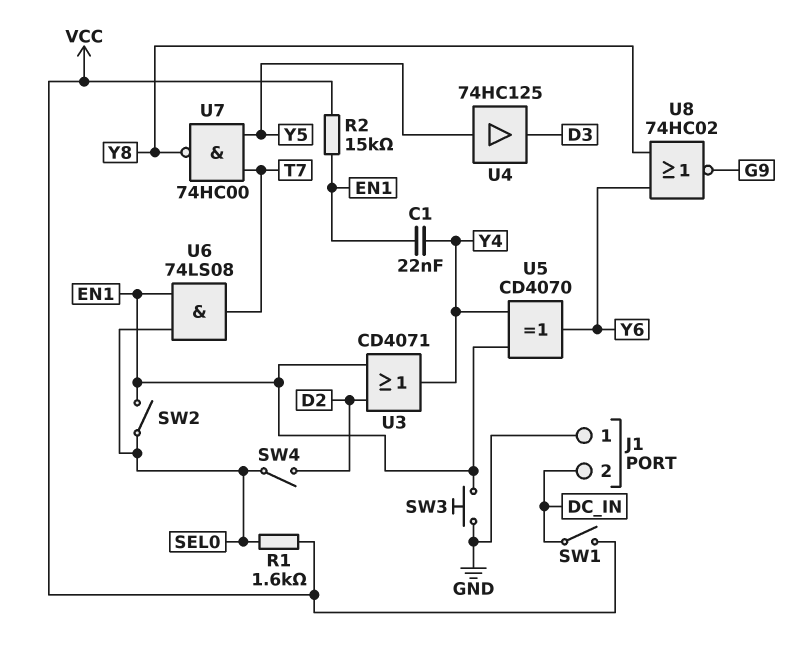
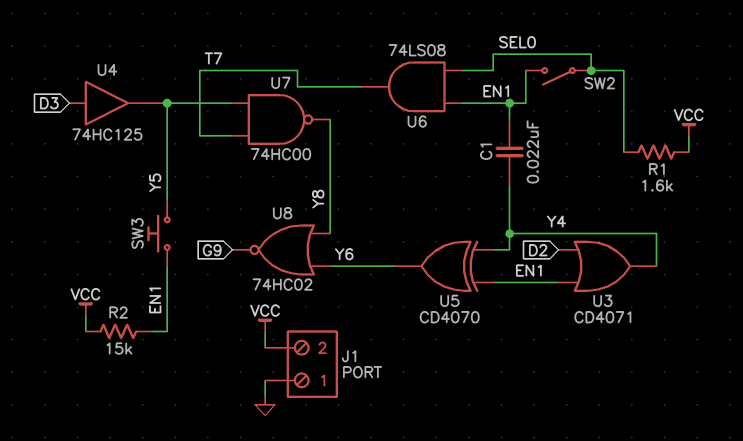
J1 pin 2: DC_IN -> VCC
SW1: switch (DC_IN, VCC) -> none
SW3: button (EN1, GND) -> button (EN1, Y5)
SW4: switch (D2, SEL0) -> none
U4: buffer 74HC125 (in Y5, out D3) -> buffer 74HC125 (in D3, out Y5)

